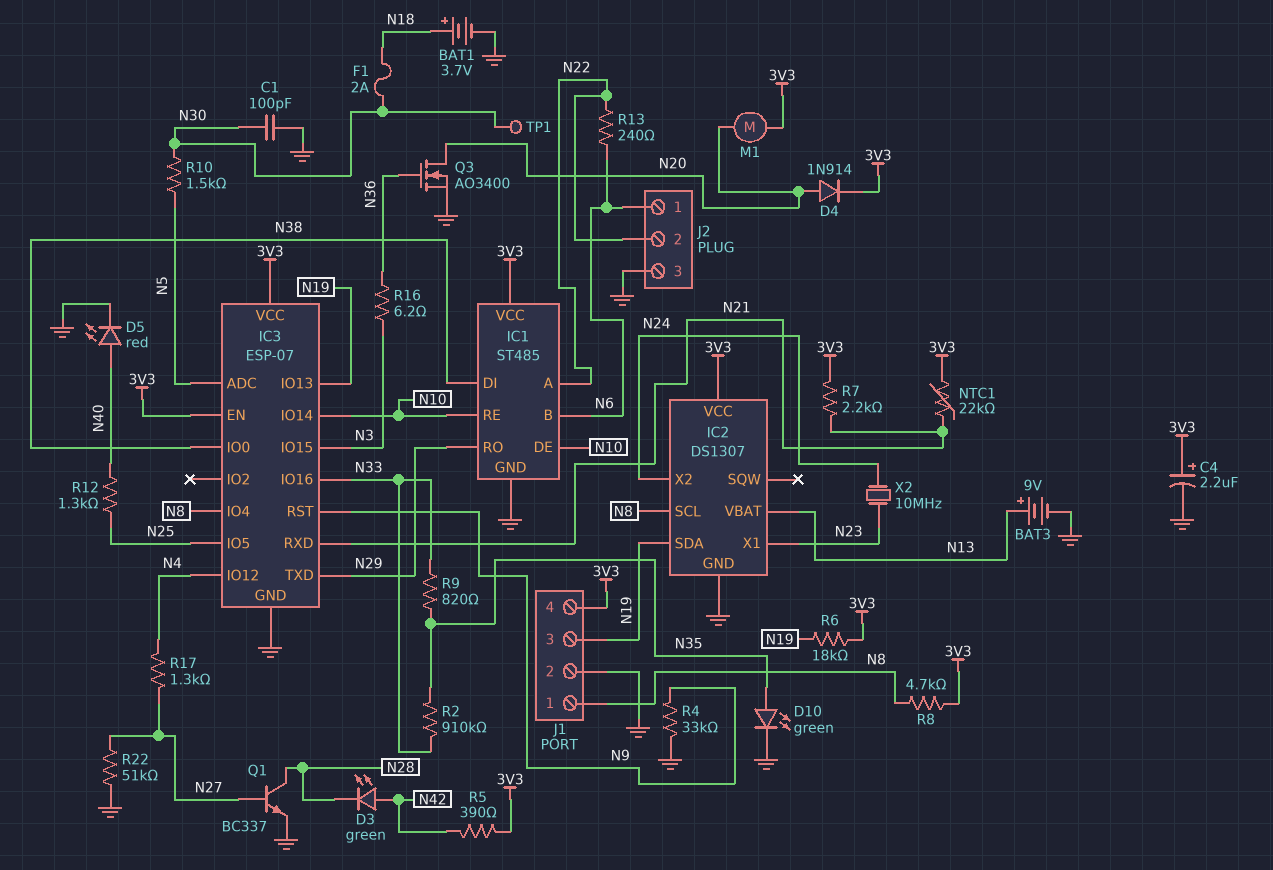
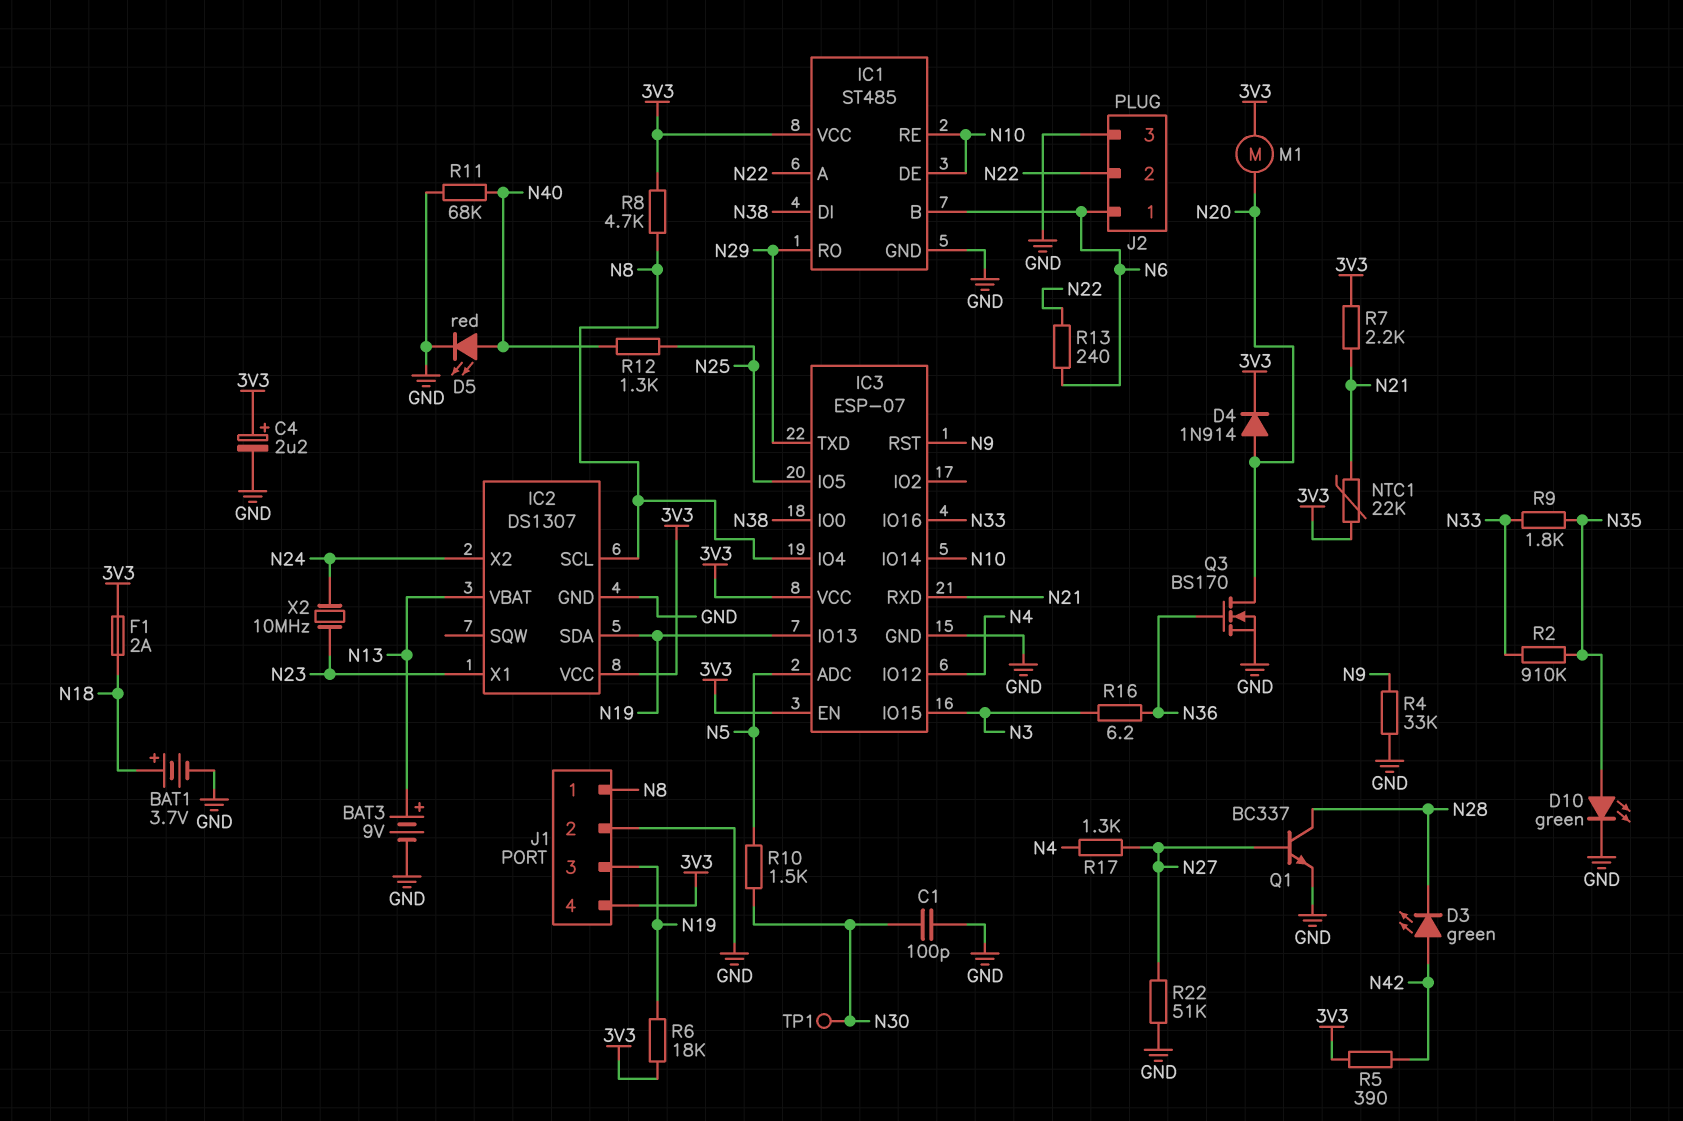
F1: 2A (N18, N30) -> 2A (3V3, N18)
Q3: NMOS AO3400 (G N36, D N20, S GND) -> NMOS BS170 (G N36, D N20, S GND)
R9: 820 (N33, N35) -> 1.8k (N33, N35)
R11: none -> 68k (GND, N40)

